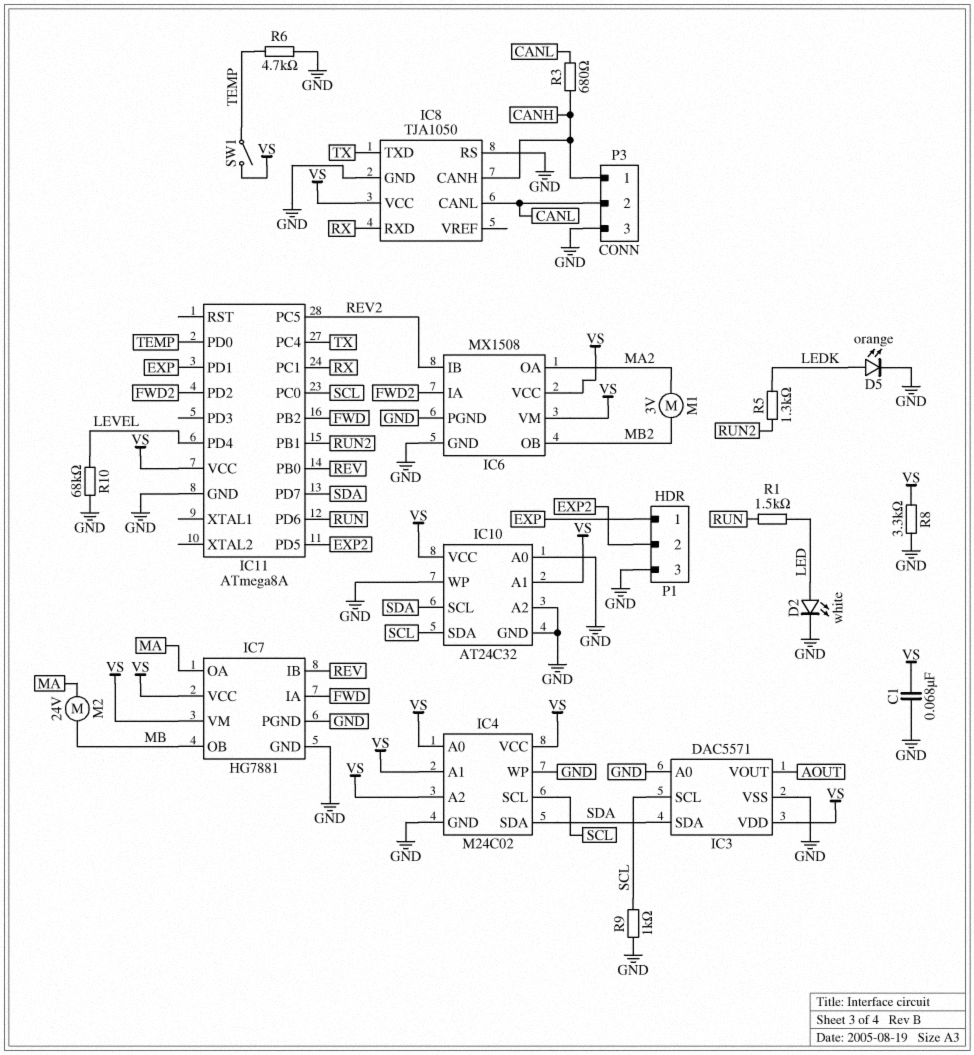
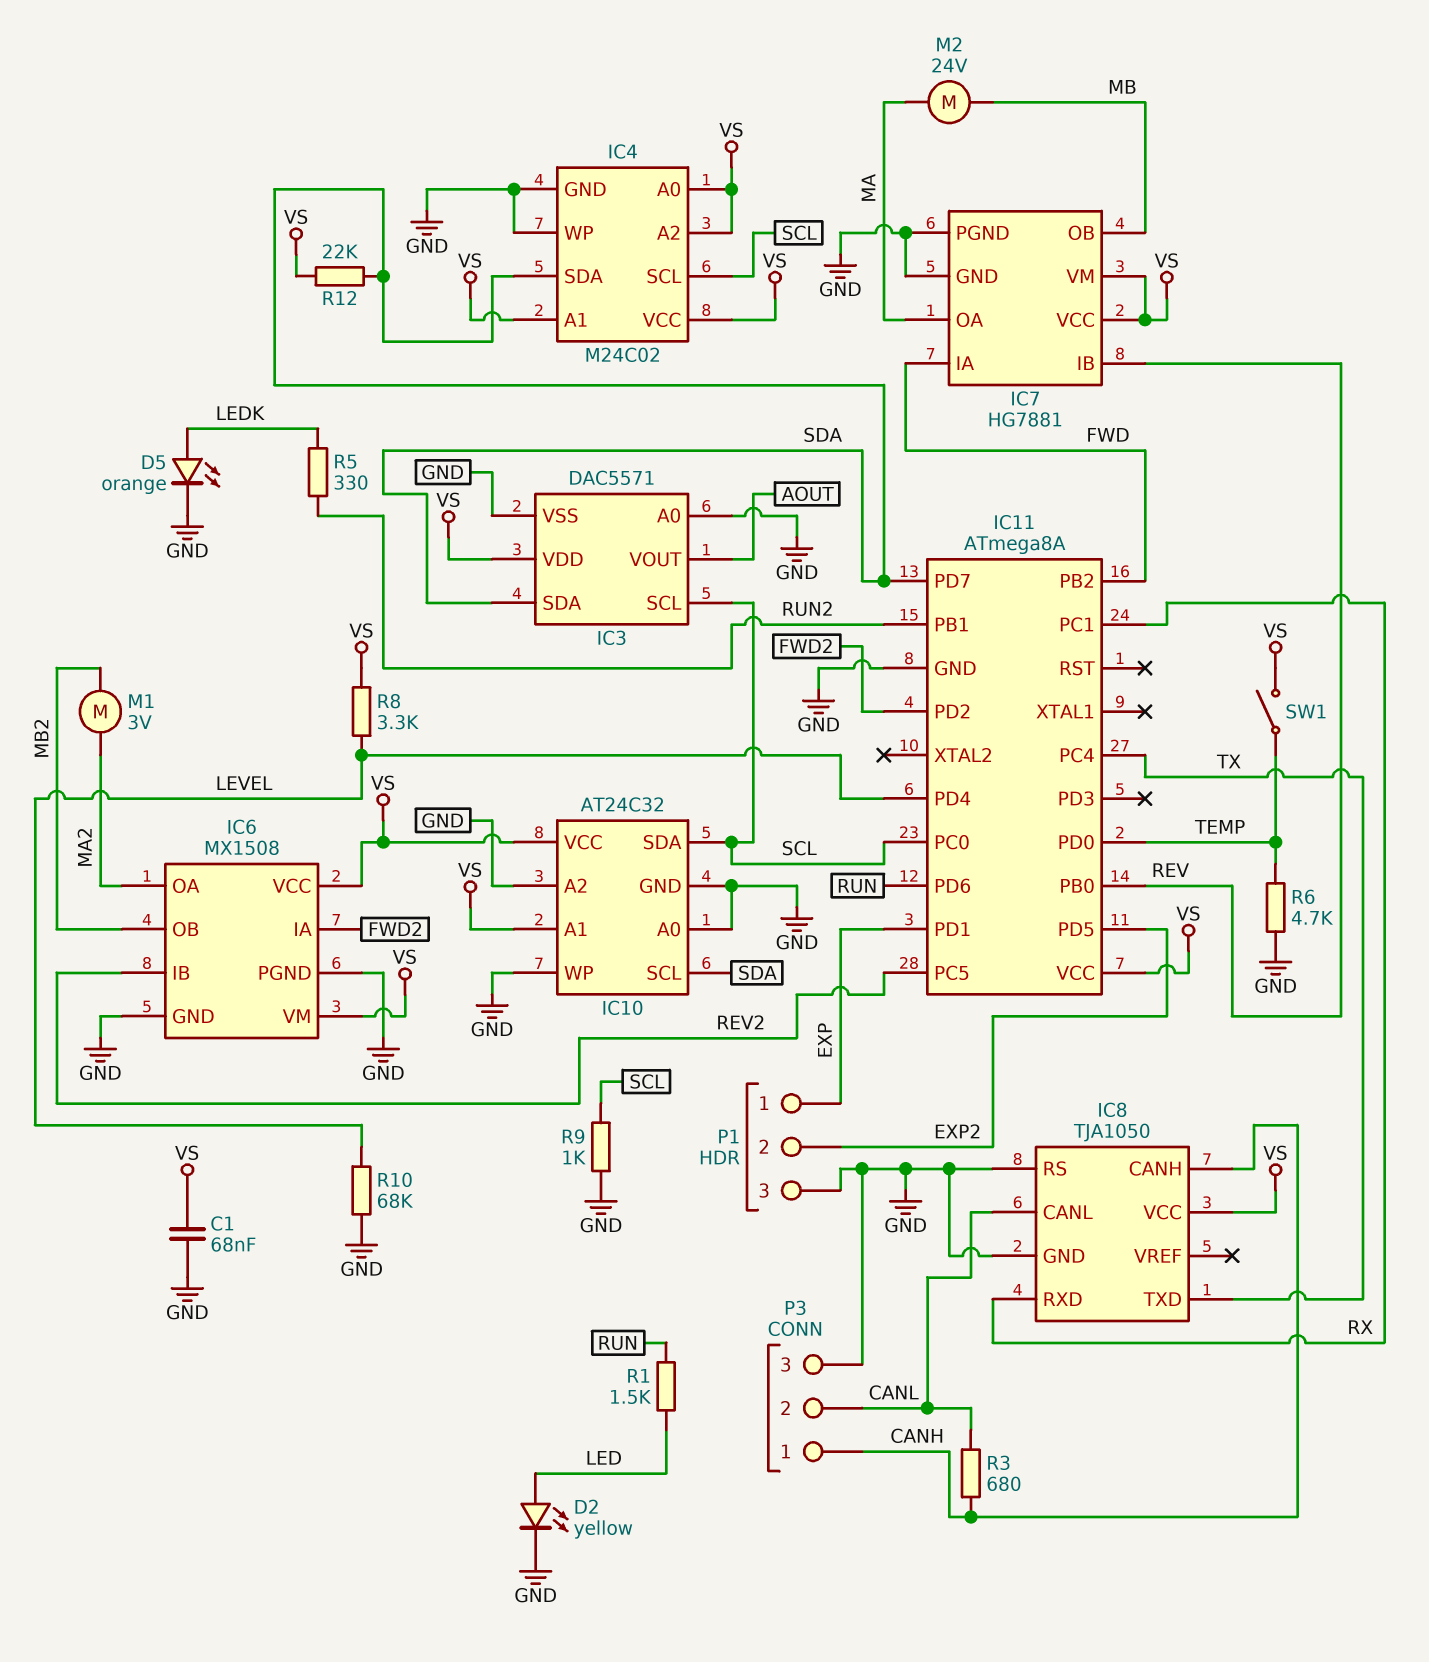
D2: LED white (A LED, K GND) -> LED yellow (A LED, K GND)
R5: 1.3k (LEDK, RUN2) -> 330 (LEDK, RUN2)
R8: 3.3k (GND, VS) -> 3.3k (LEVEL, VS)
R12: none -> 22k (SDA, VS)

